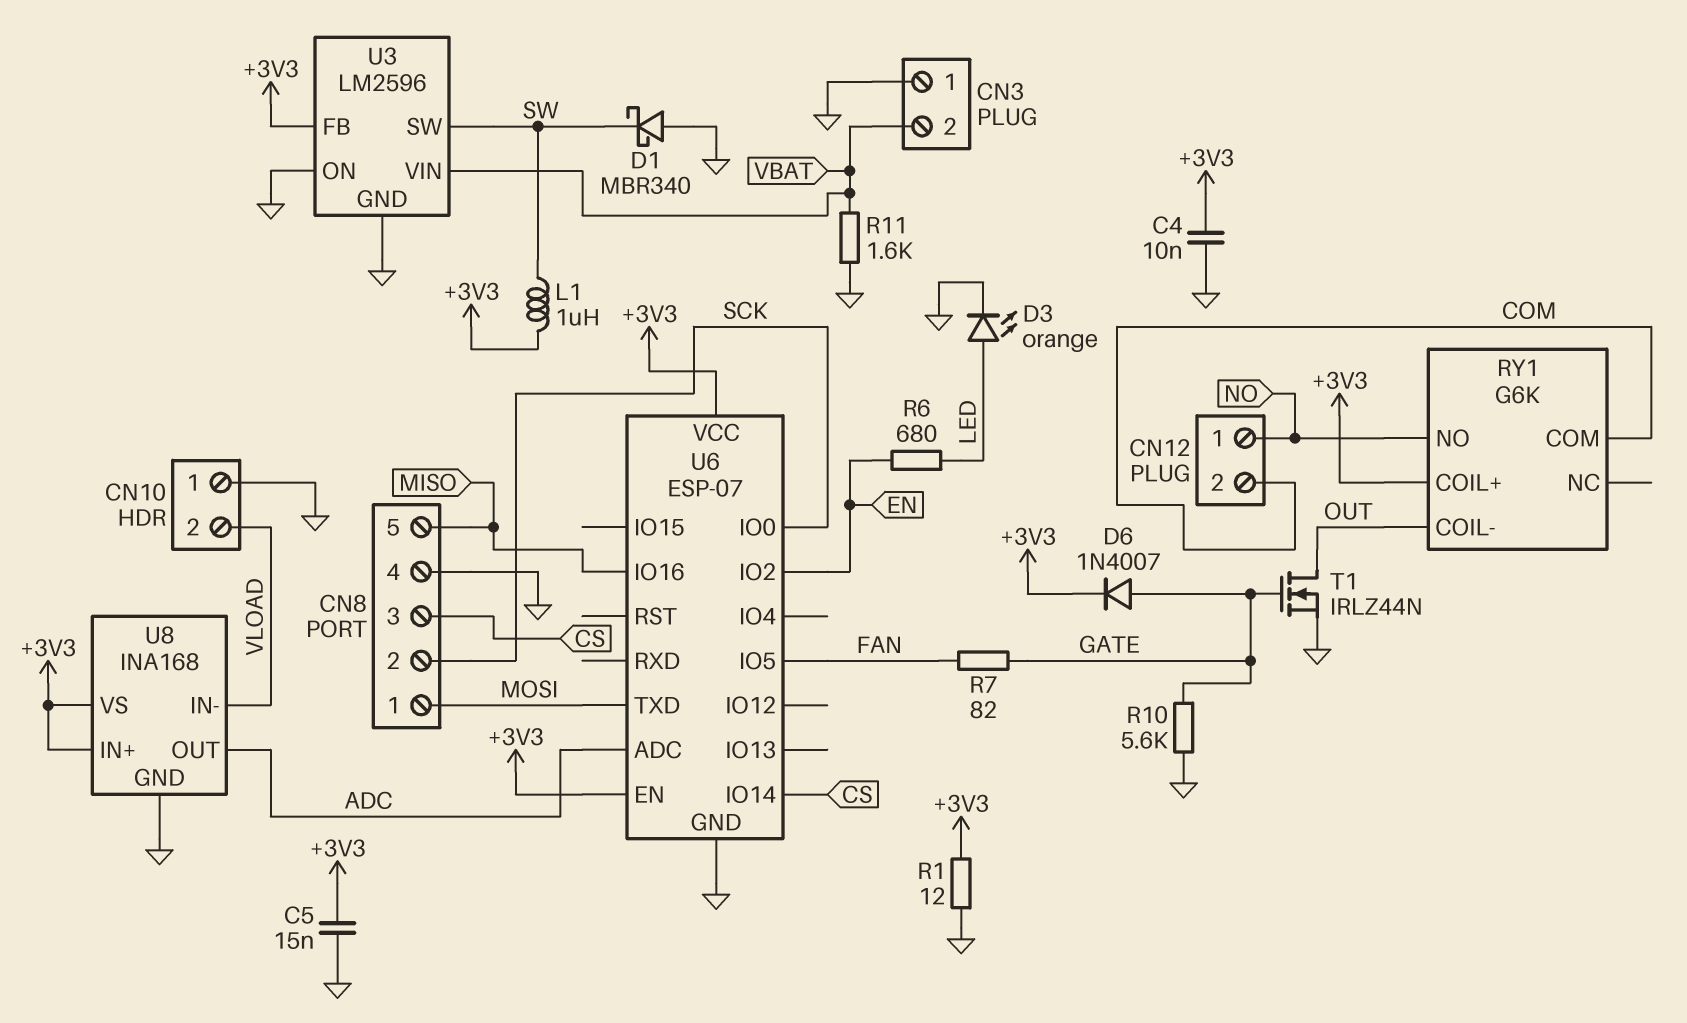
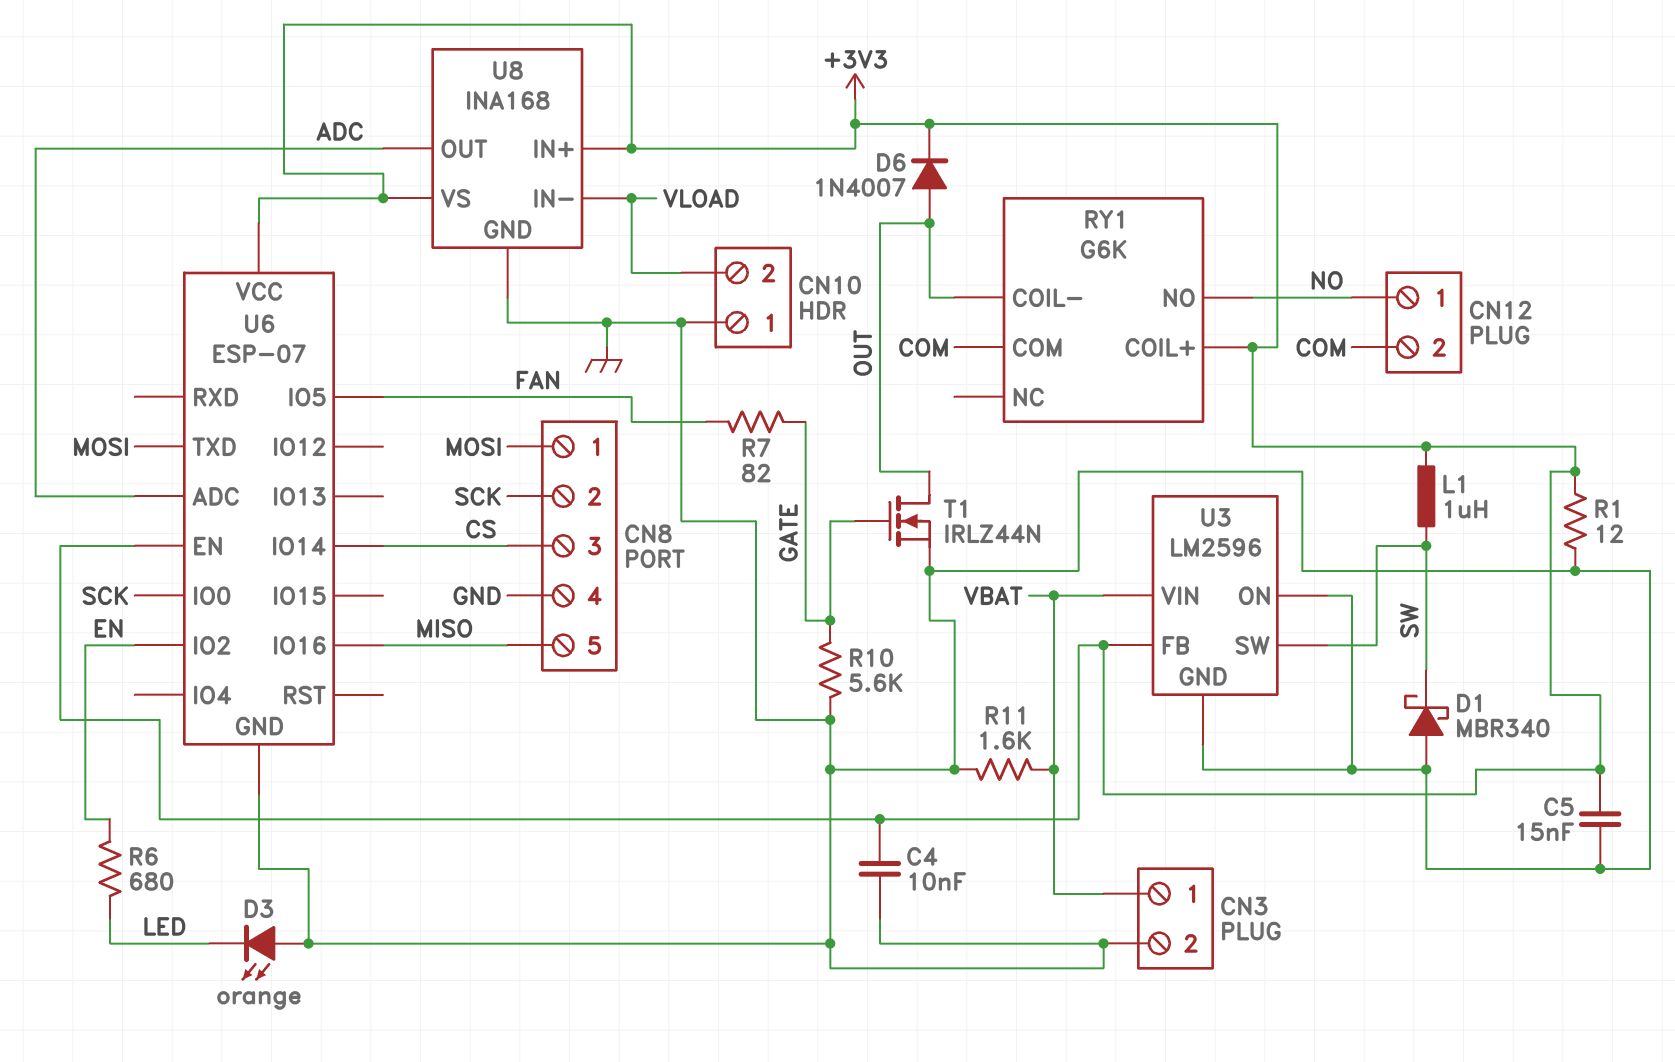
CN3 pin 1: GND -> VBAT
CN3 pin 2: VBAT -> GND
D3: LED orange (A LED, K GND) -> LED orange (A GND, K LED)
D6: diode 1N4007 (A GATE, K +3V3) -> diode 1N4007 (A OUT, K +3V3)

